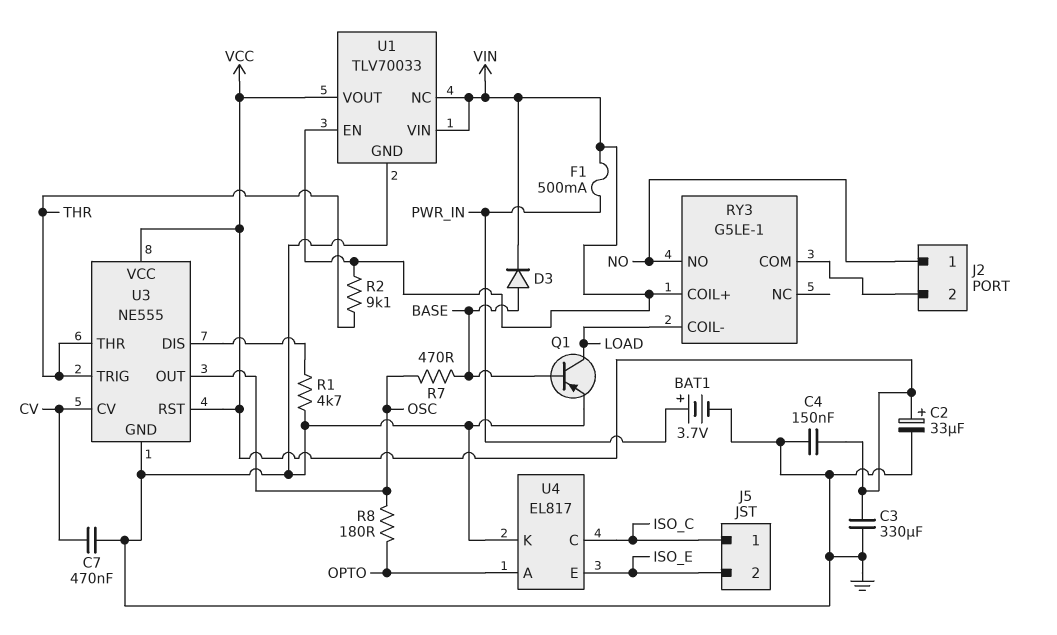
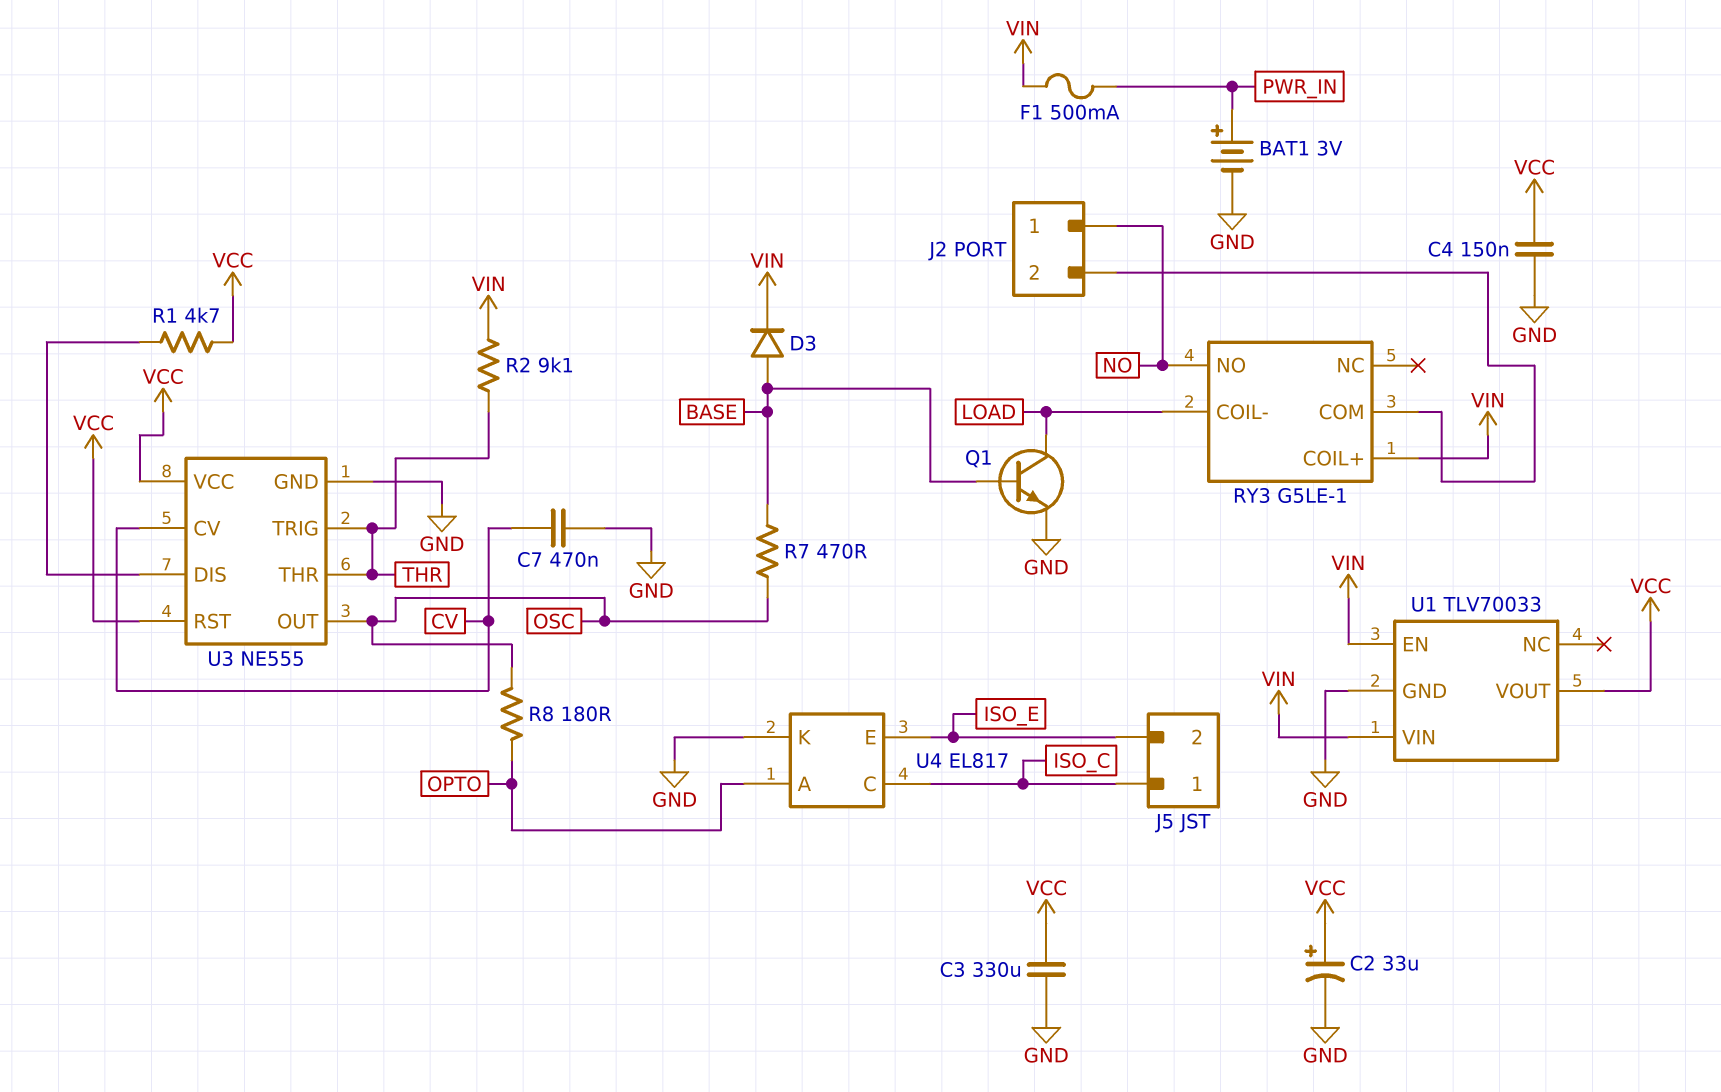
BAT1: 3.7V (plus PWR_IN, minus GND) -> 3V (plus PWR_IN, minus GND)
Q1: PNP (B BASE, C LOAD, E GND) -> NPN (B BASE, C LOAD, E GND)
R1: 4.7k (GND, U3/DIS) -> 4.7k (U3/DIS, VCC)
U1 pin NC: VIN -> none

